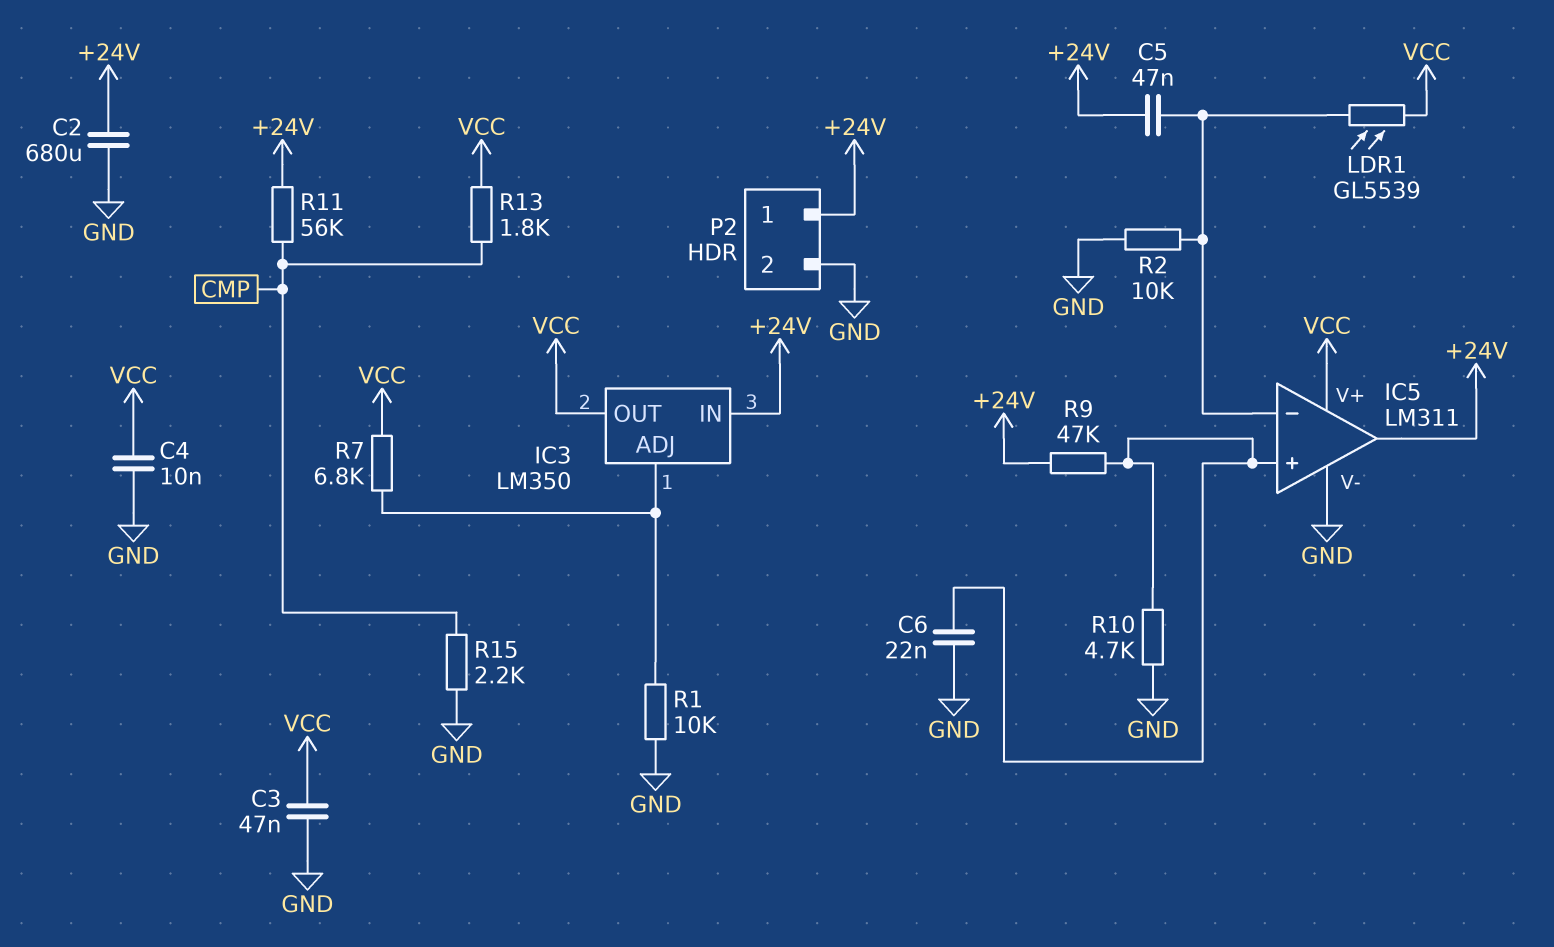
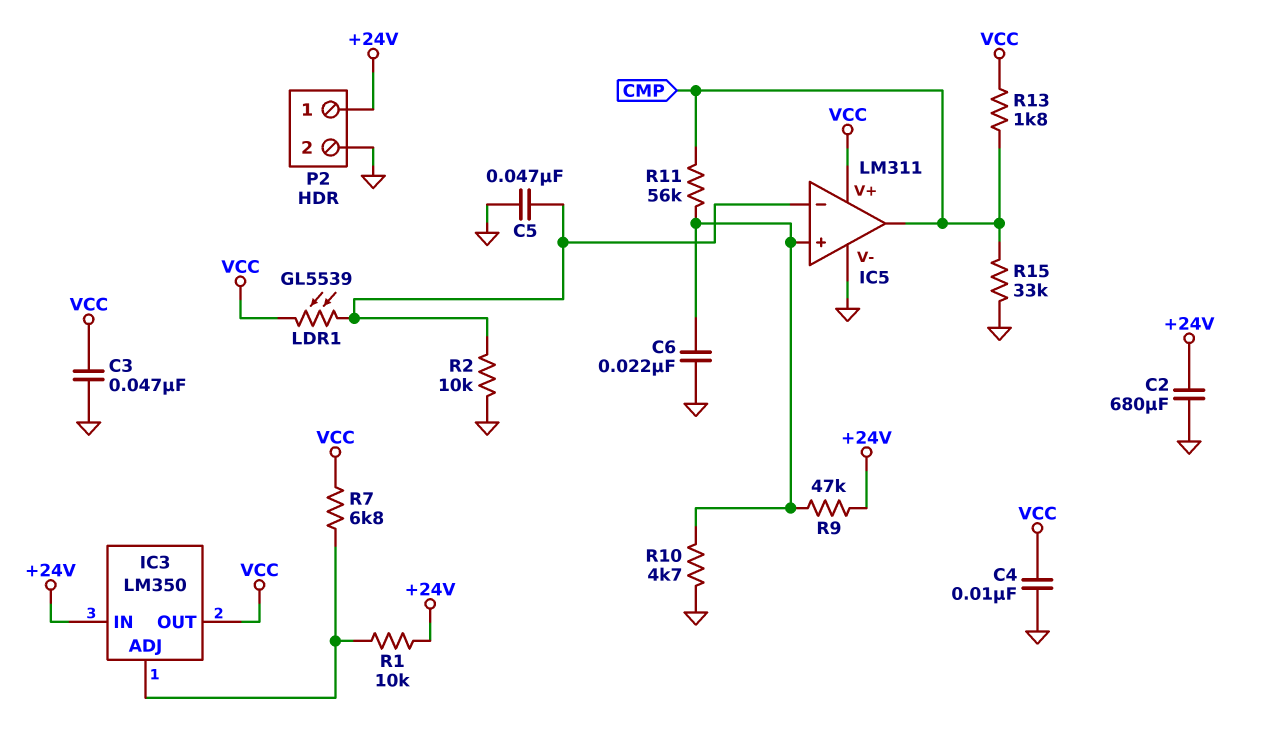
C5: 47nF (+24V, IC5/in-) -> 47nF (GND, IC5/in-)
IC5 pin out: +24V -> CMP
R1: 10k (GND, IC3/ADJ) -> 10k (+24V, IC3/ADJ)
R11: 56k (+24V, CMP) -> 56k (CMP, IC5/in+)
R15: 2.2k (CMP, GND) -> 33k (CMP, GND)

